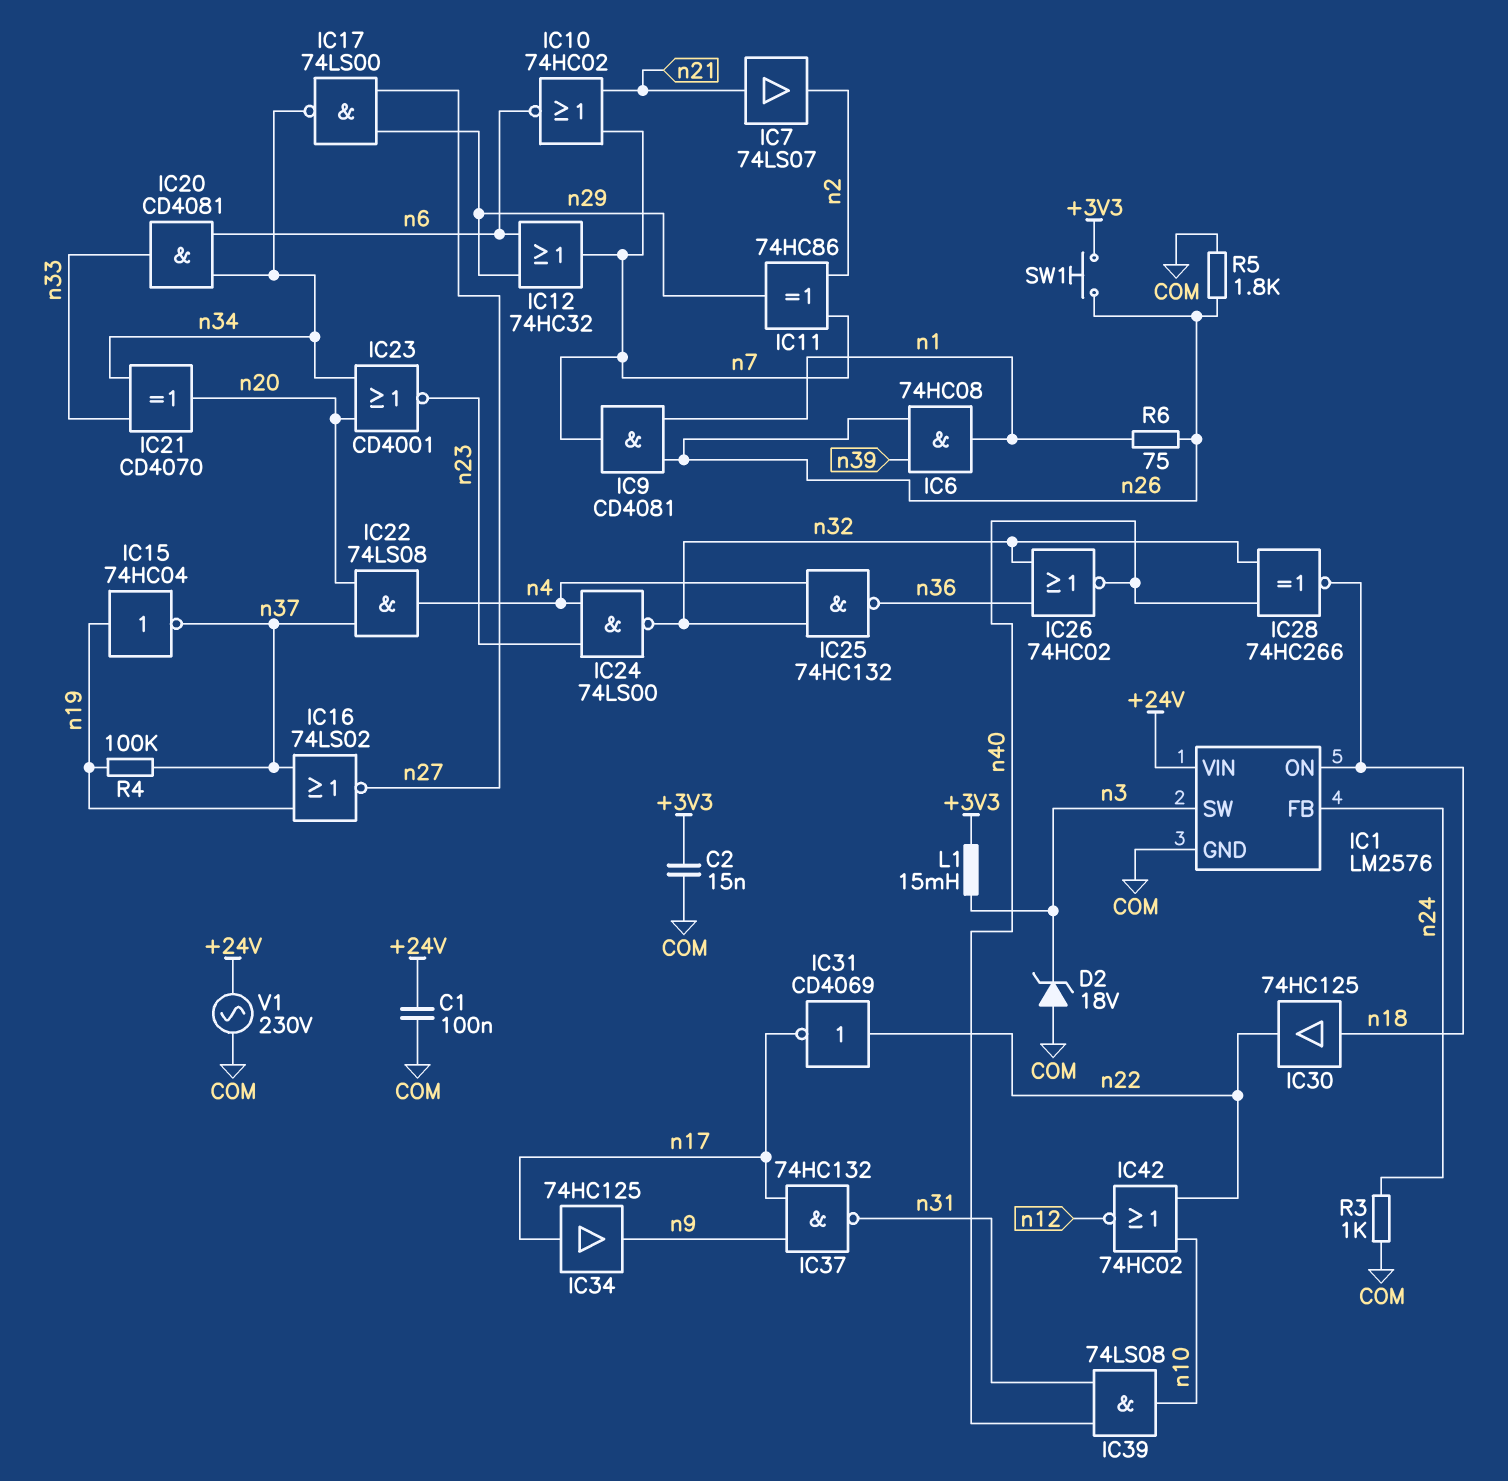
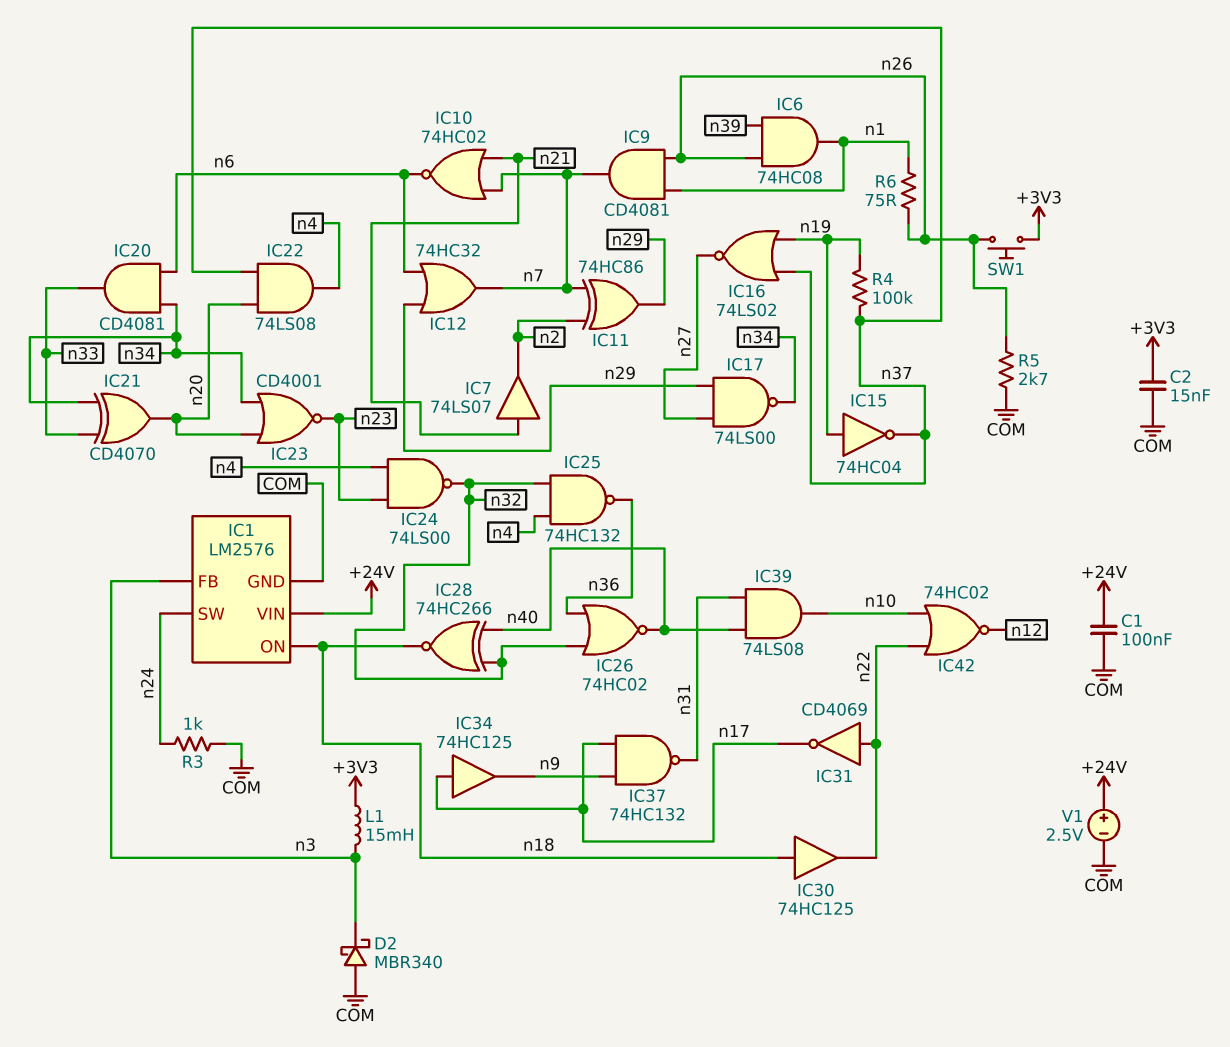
D2: zener 18V (A COM, K n3) -> schottky MBR340 (A COM, K n3)
IC1 pin FB: n24 -> n3
IC1 pin SW: n3 -> n24
R5: 1.8k (COM, n26) -> 2.7k (COM, n26)
V1: AC 230V (+24V, COM) -> 2.5V (plus +24V, minus COM)

